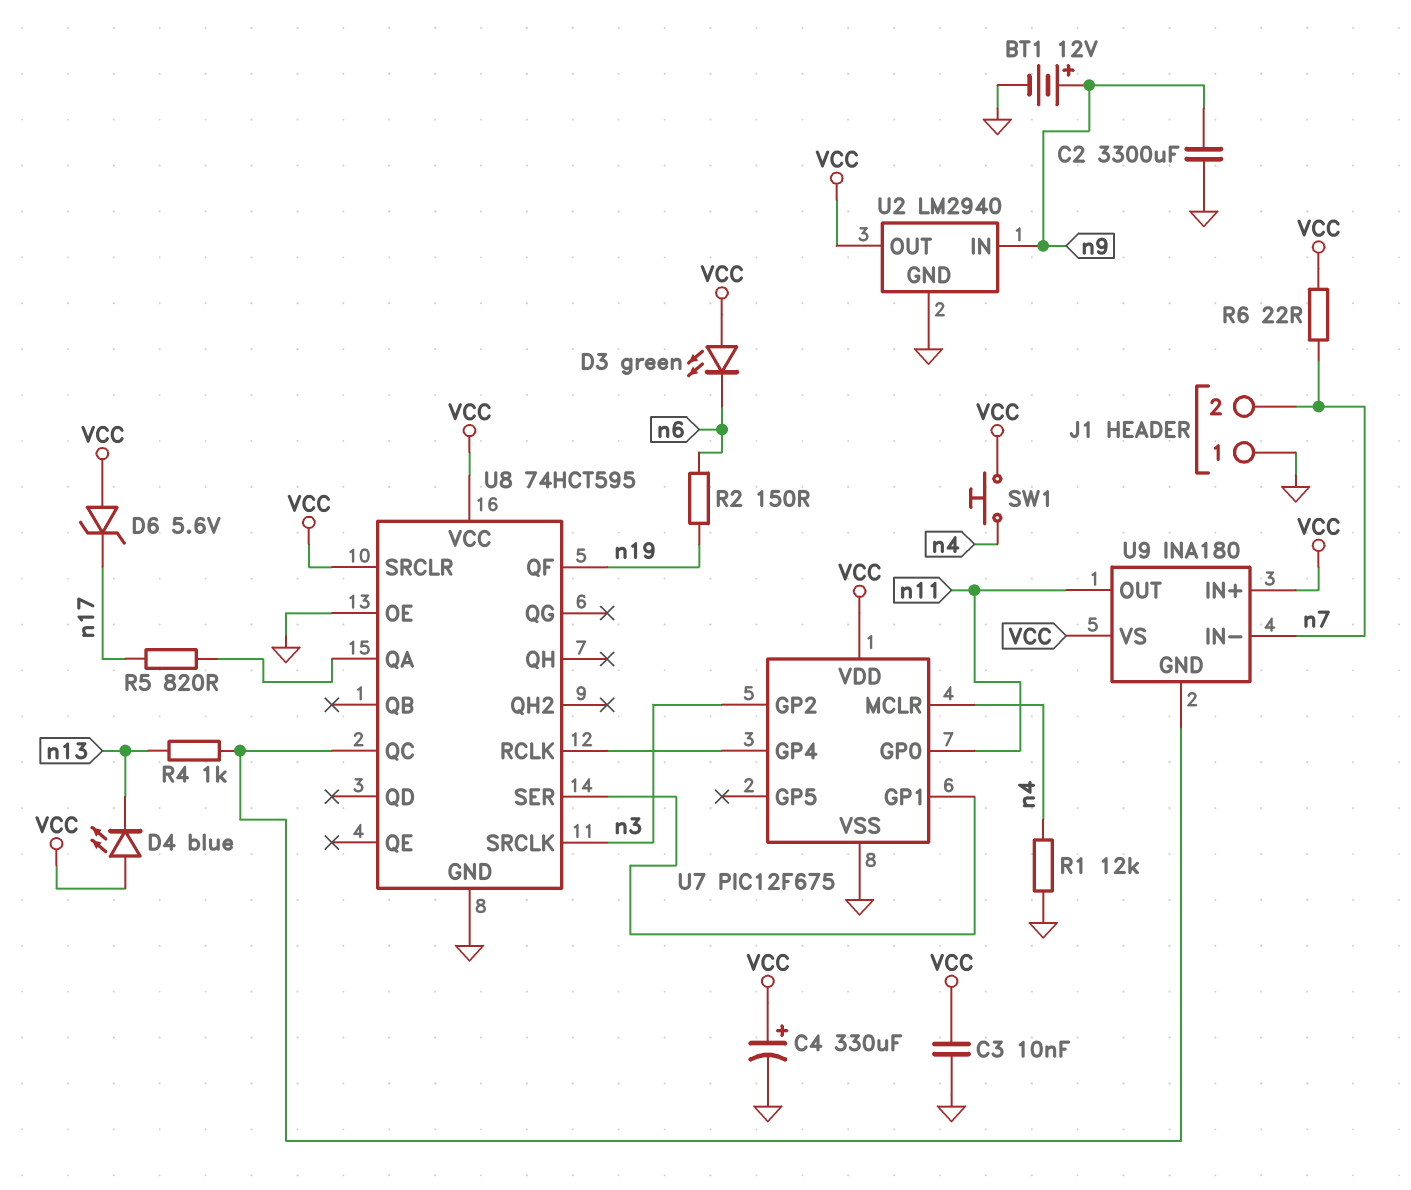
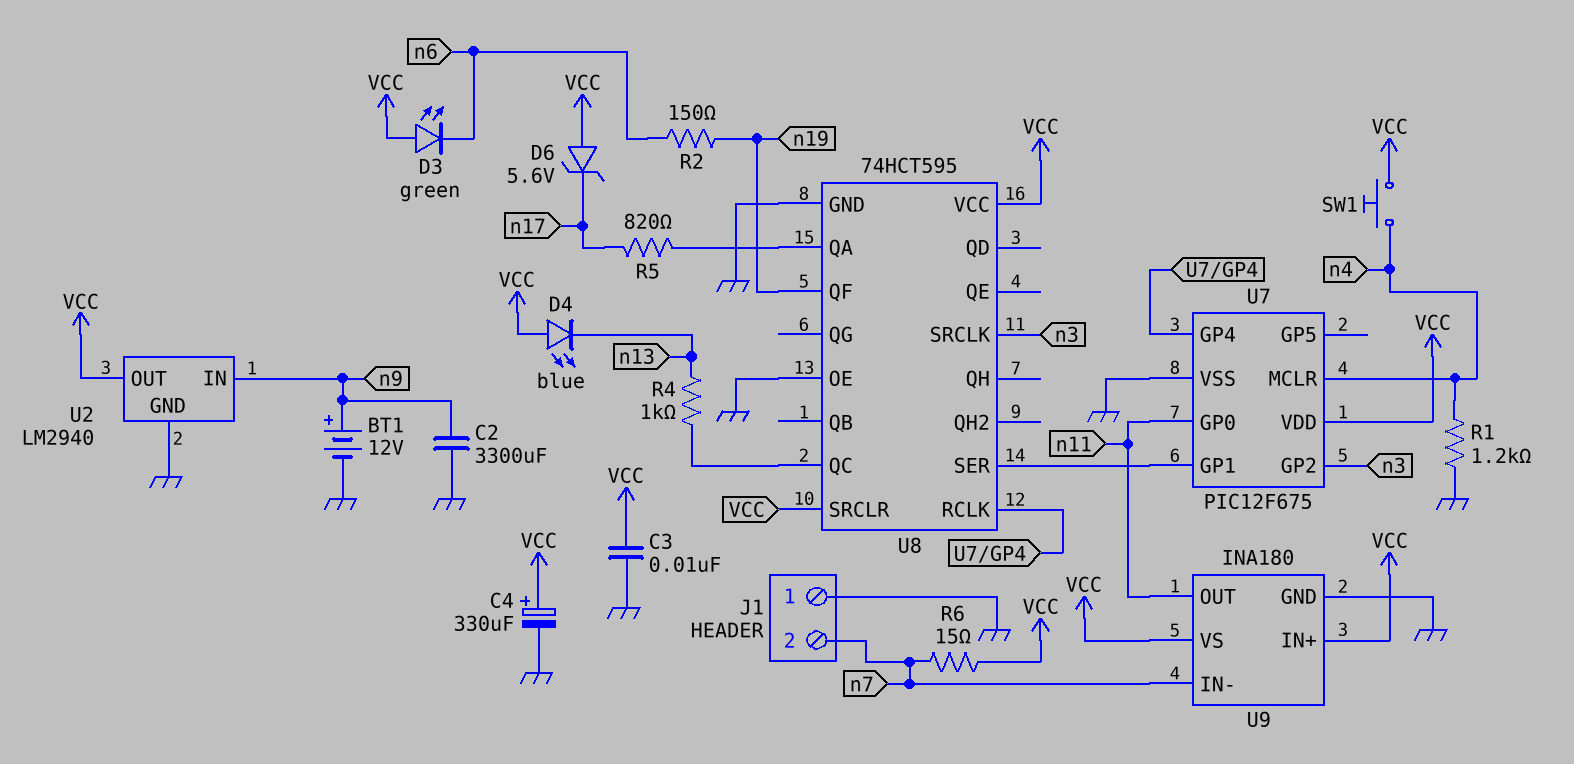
R1: 12k (GND, n4) -> 1.2k (GND, n4)
R6: 22 (VCC, n7) -> 15 (VCC, n7)
U9 pin GND: U8/QC -> GND

